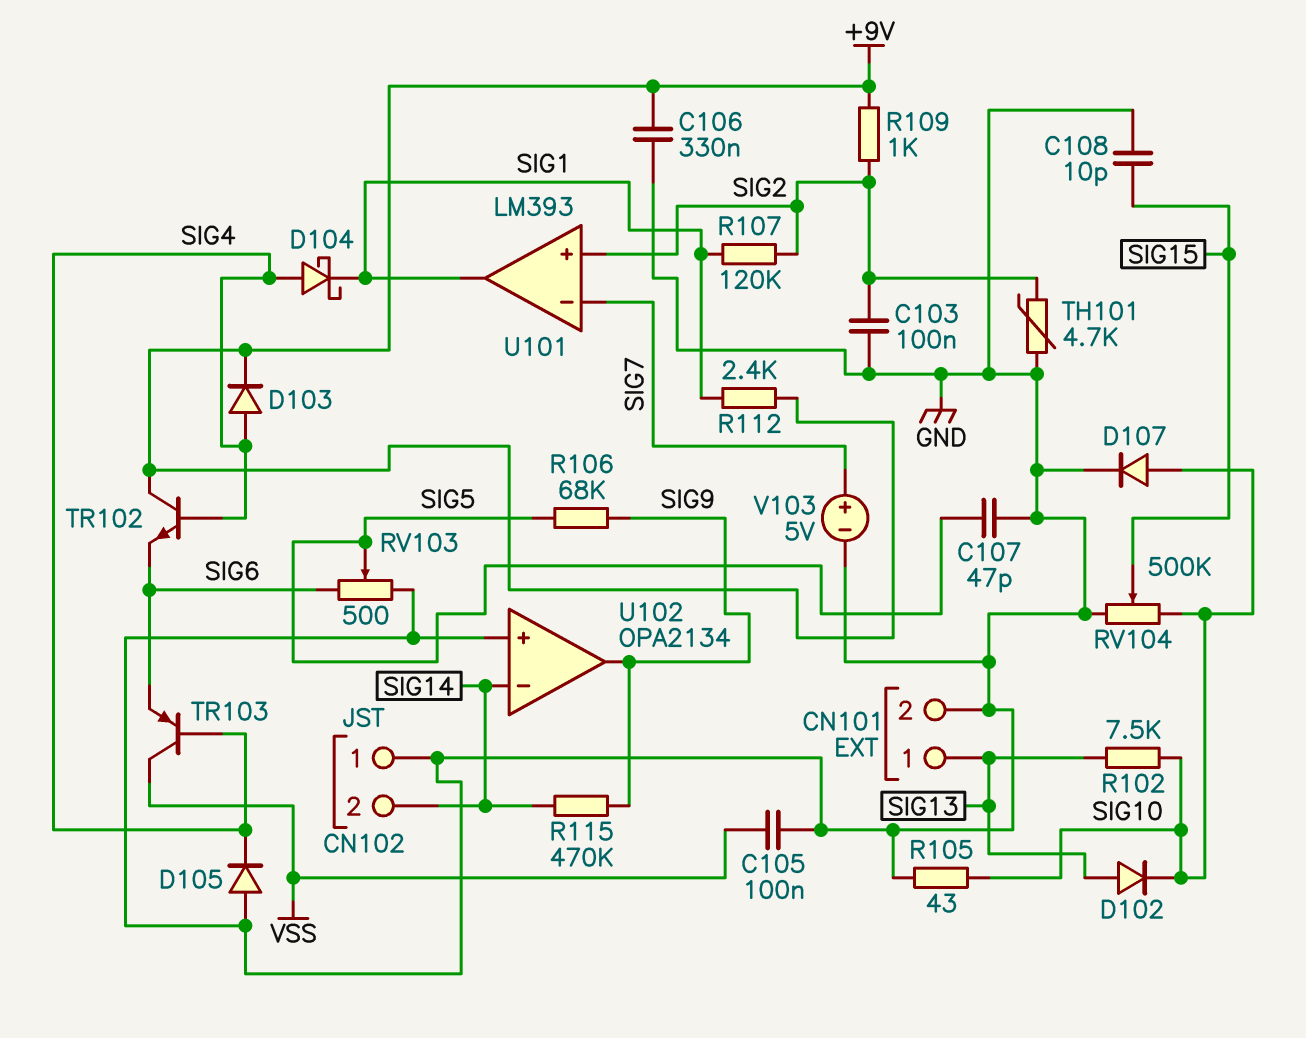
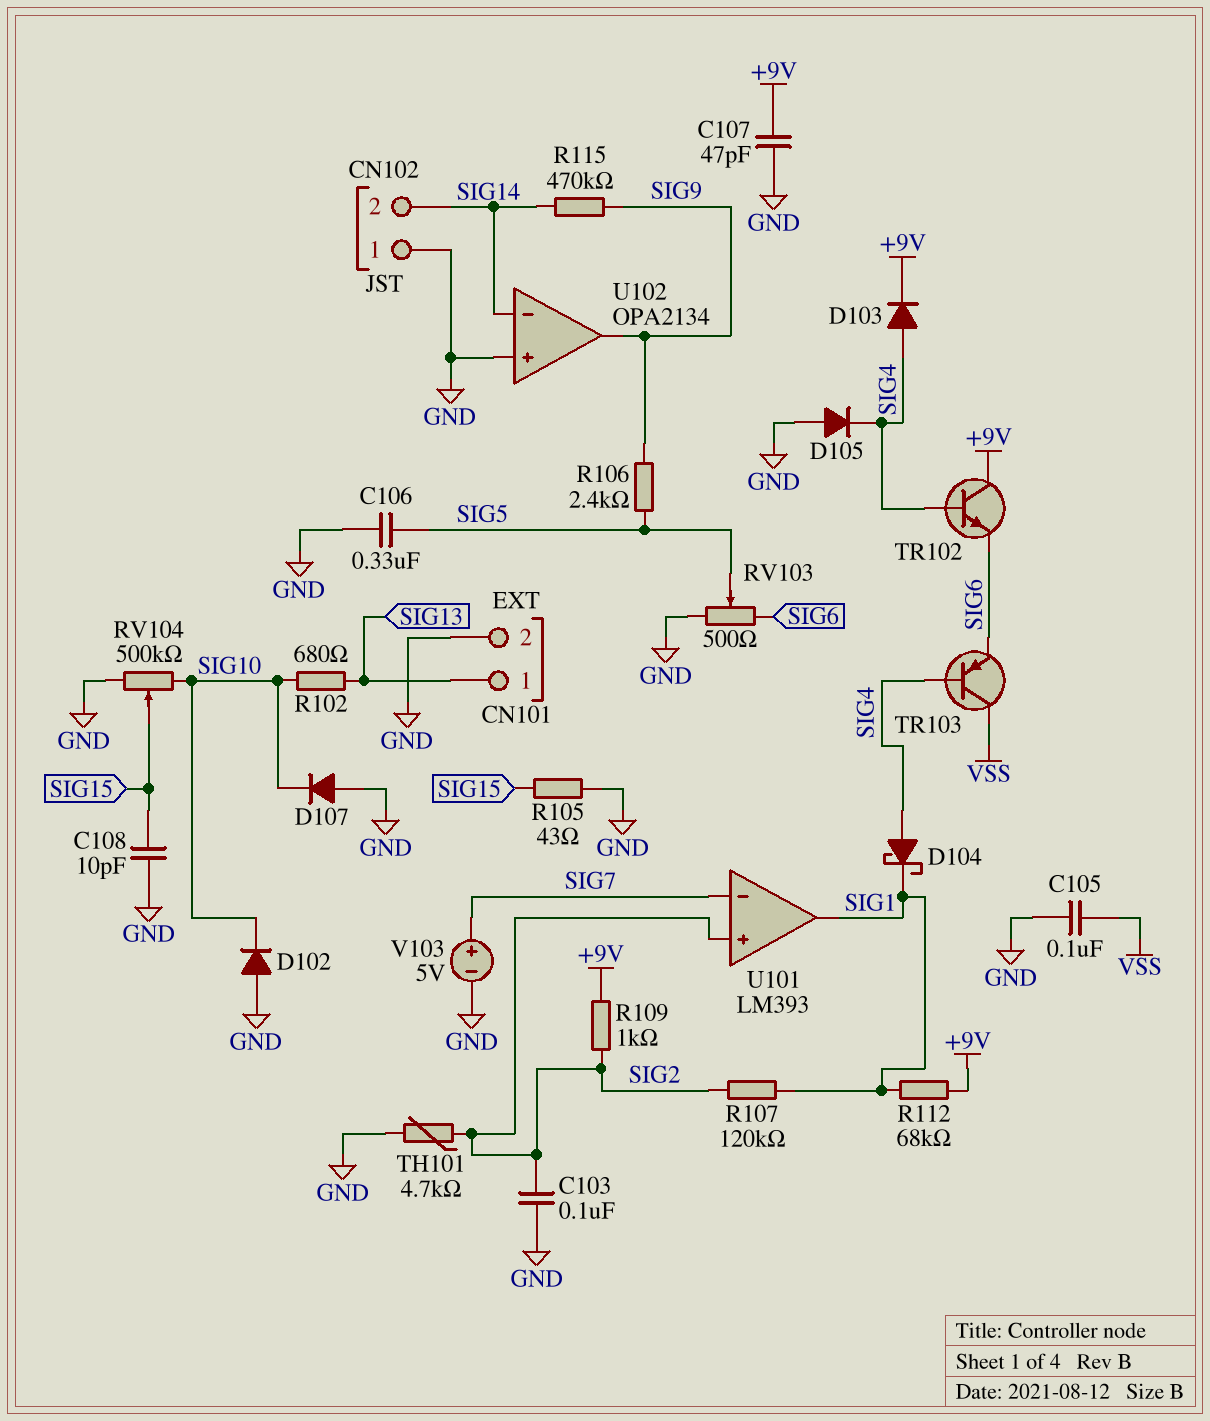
C106: 330nF (+9V, GND) -> 330nF (GND, SIG5)
C107: 47pF (GND, SIG5) -> 47pF (+9V, GND)
D102: diode (A SIG13, K SIG10) -> diode (A GND, K SIG10)
D107: diode (A SIG10, K GND) -> diode (A GND, K SIG10)
R102: 7.5k (SIG10, SIG13) -> 680 (SIG10, SIG13)
R105: 43 (GND, SIG10) -> 43 (GND, SIG15)
R106: 68k (SIG5, SIG9) -> 2.4k (SIG5, SIG9)
R112: 2.4k (+9V, SIG1) -> 68k (+9V, SIG1)

